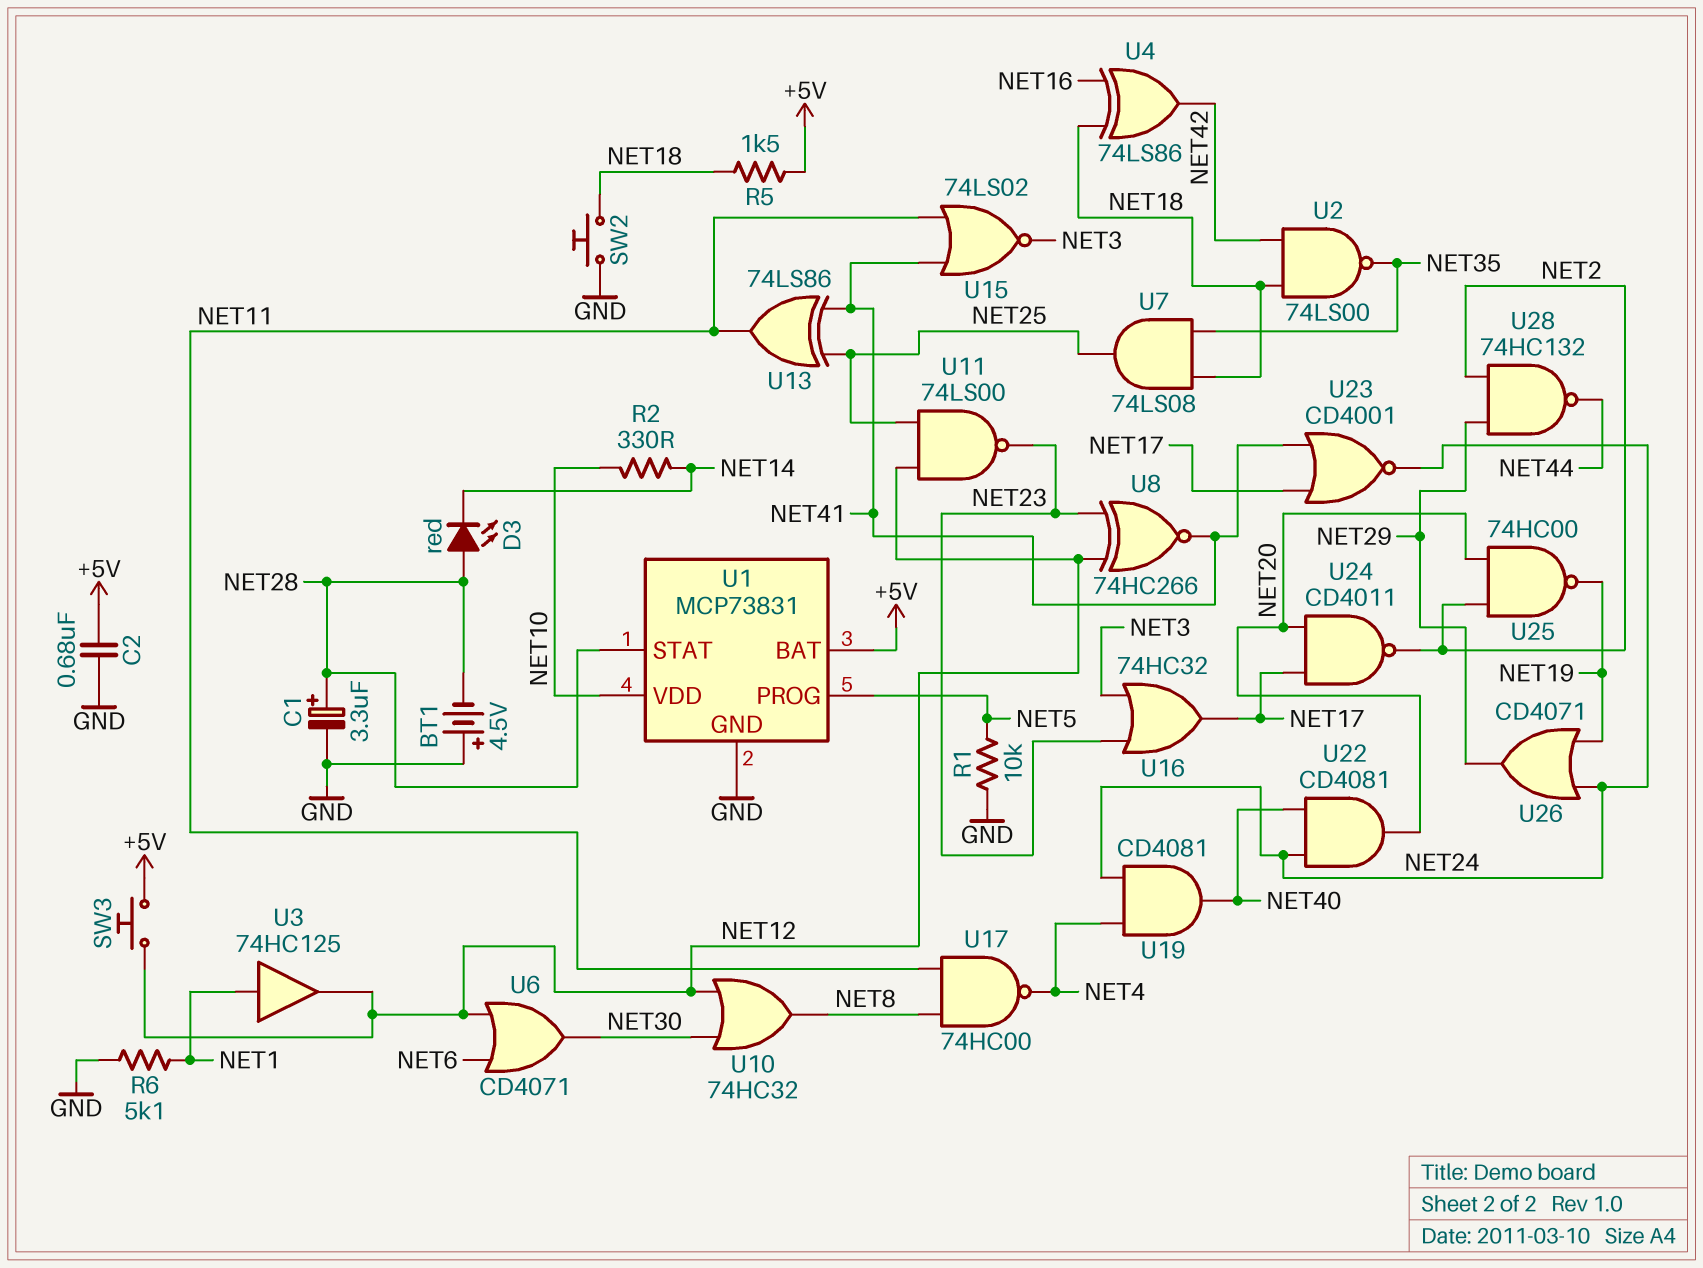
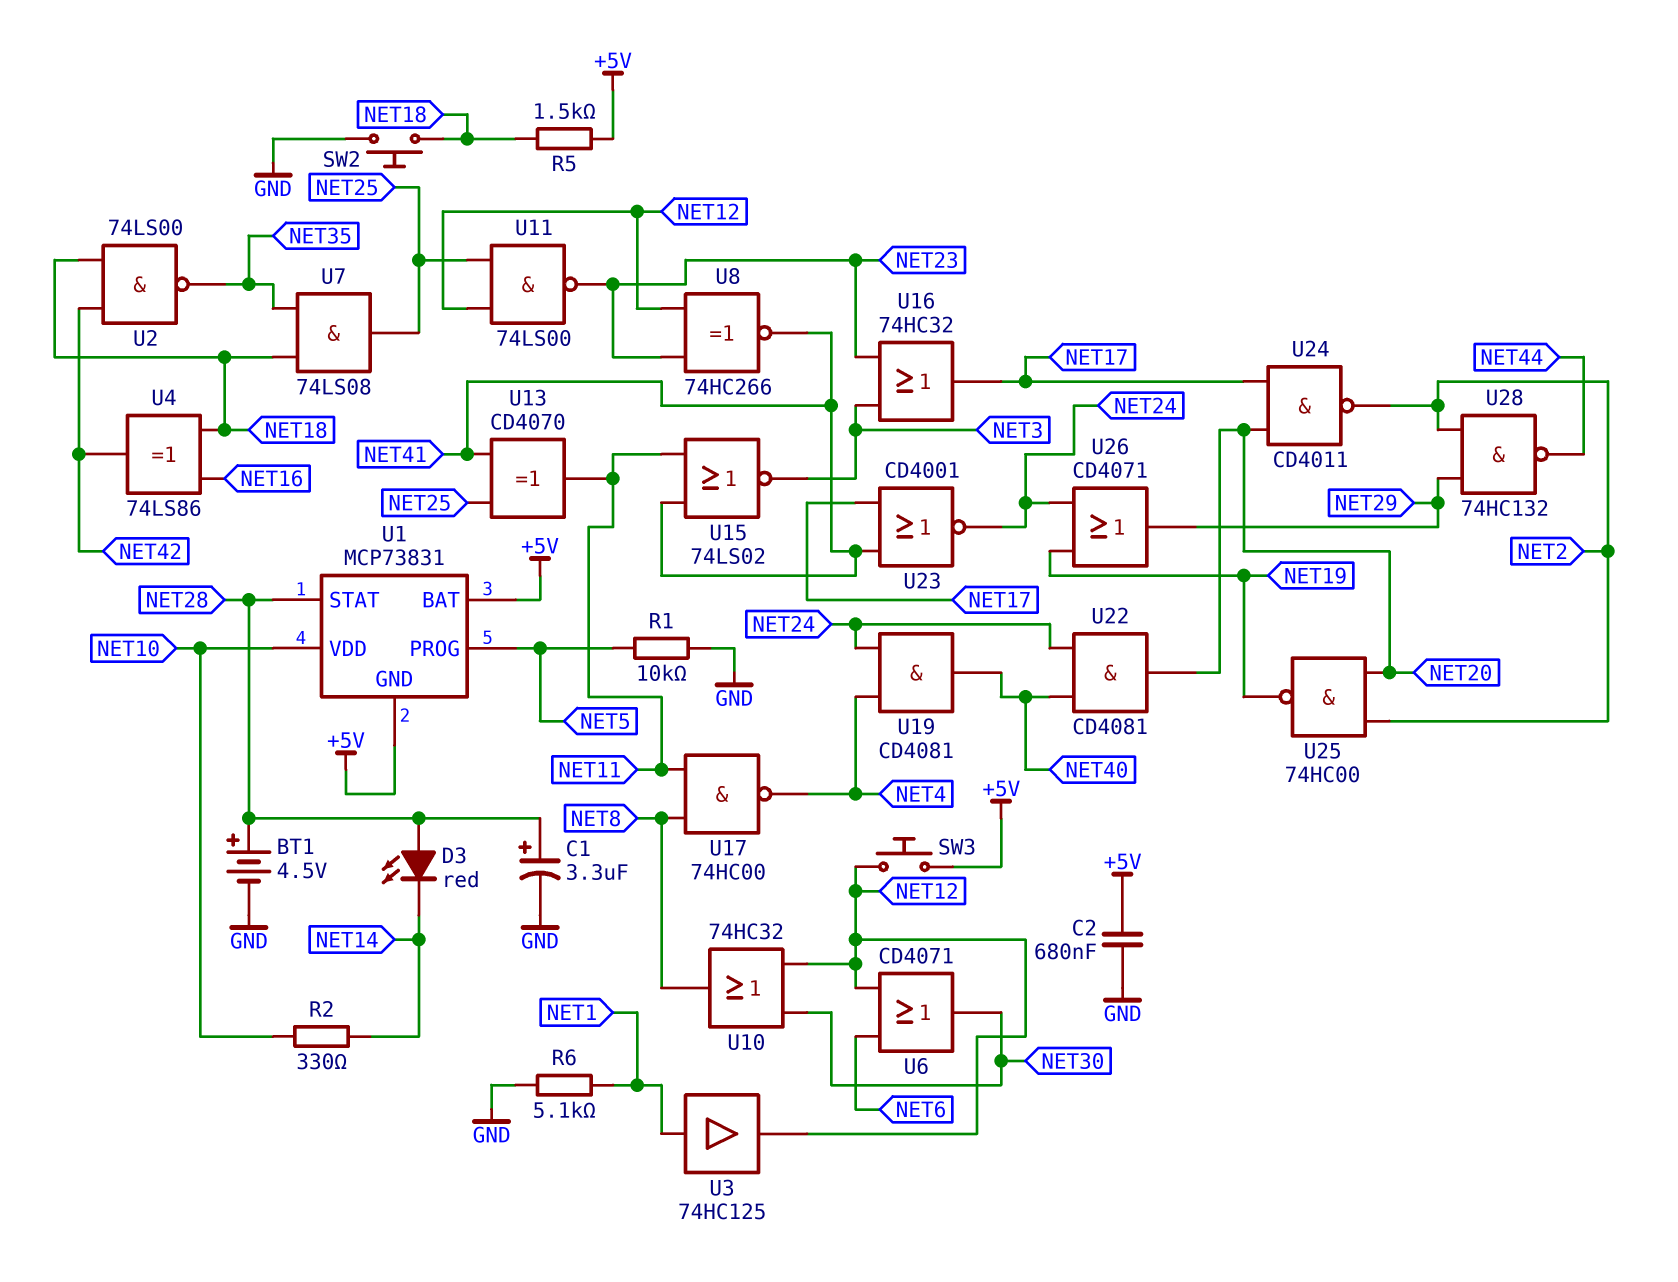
BT1: 4.5V (plus GND, minus NET28) -> 4.5V (plus NET28, minus GND)
U1 pin GND: GND -> +5V
U13: XOR 74LS86 (in NET25, in NET41, out NET11) -> XOR CD4070 (in NET25, in NET41, out NET11)

